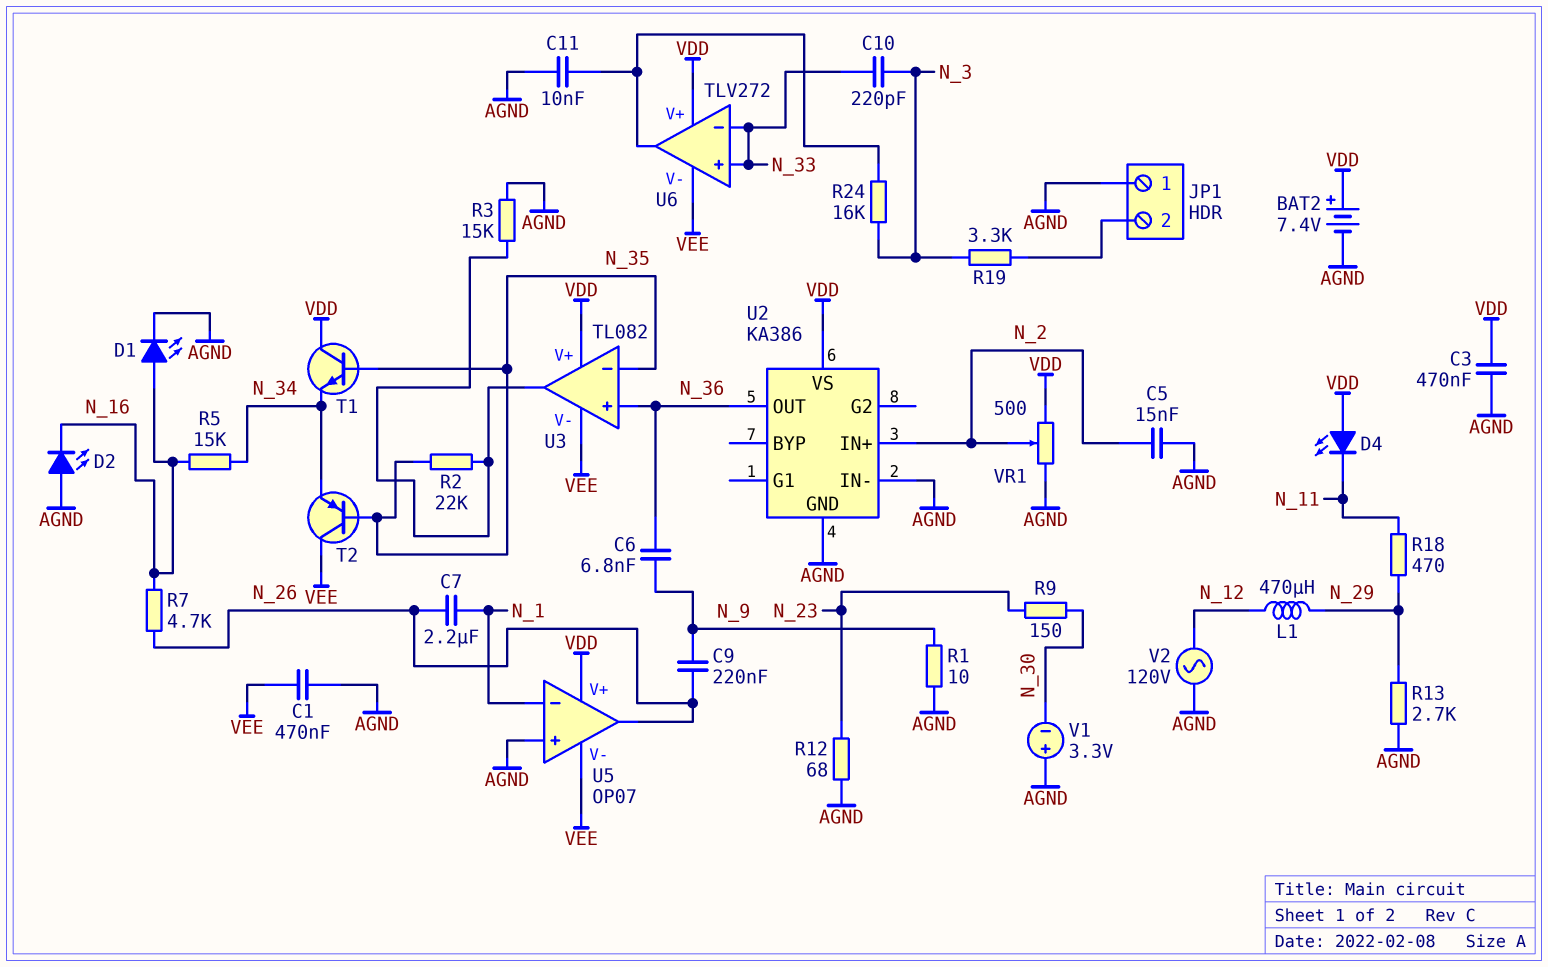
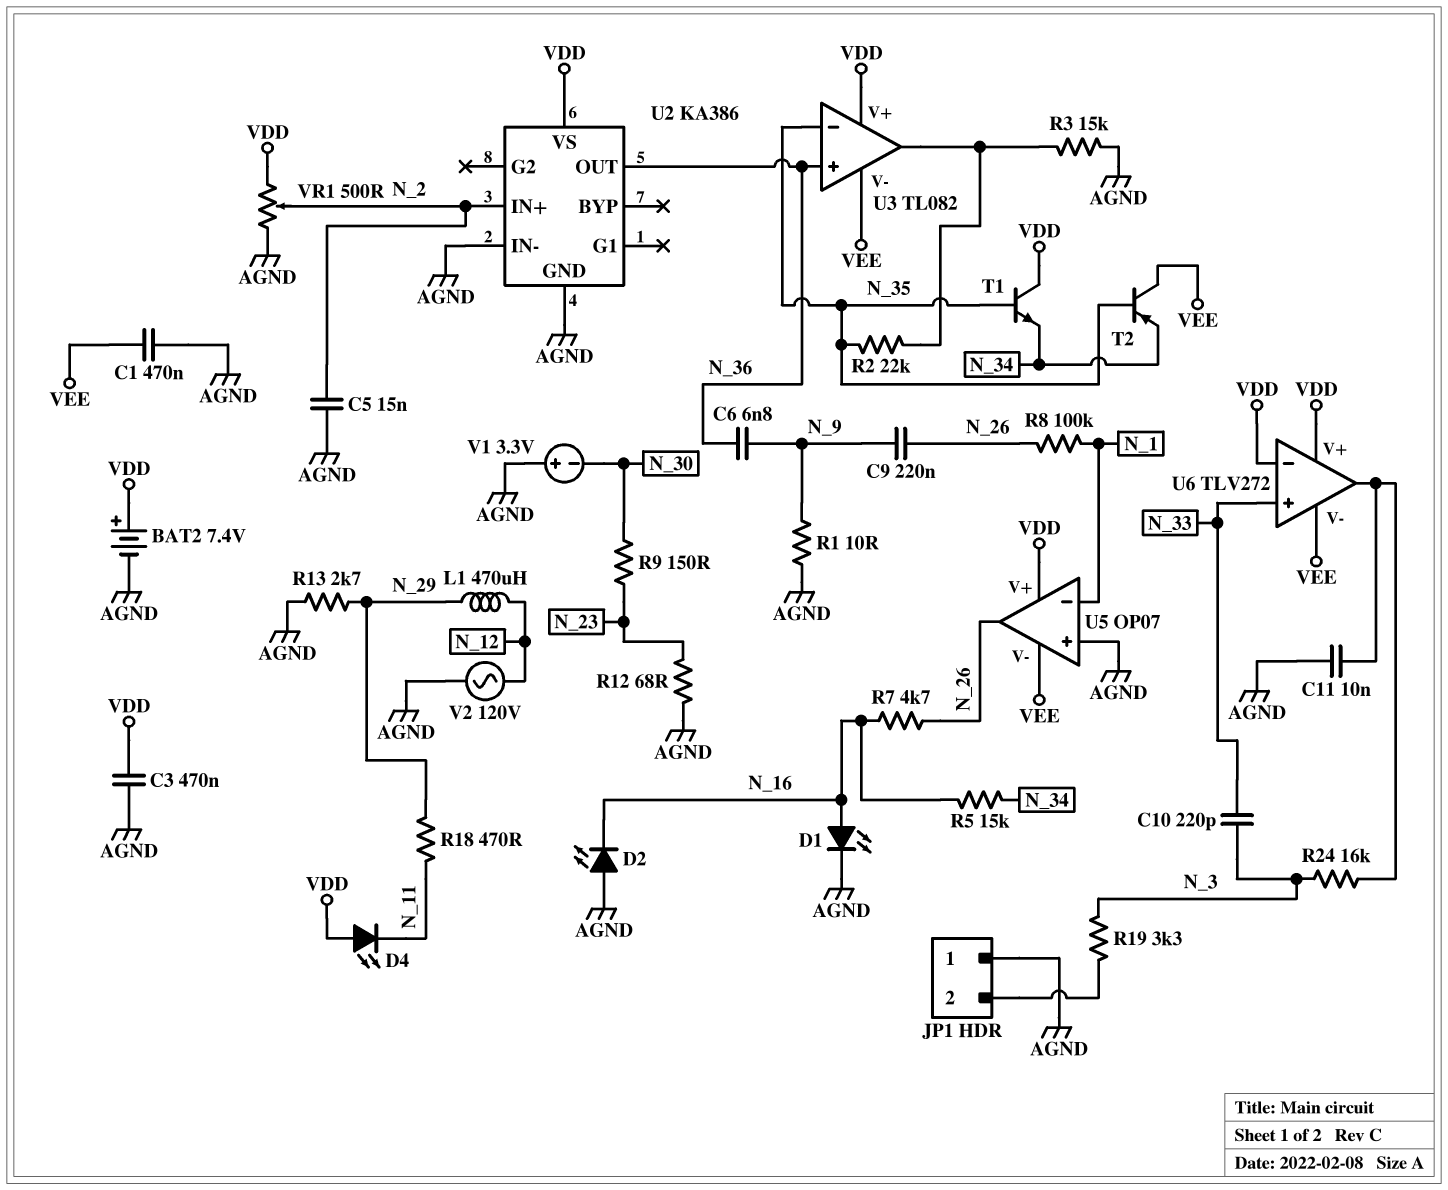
C7: 2.2uF (N_1, N_26) -> none
R8: none -> 100k (N_1, N_26)
U6 pin in-: N_33 -> VDD

